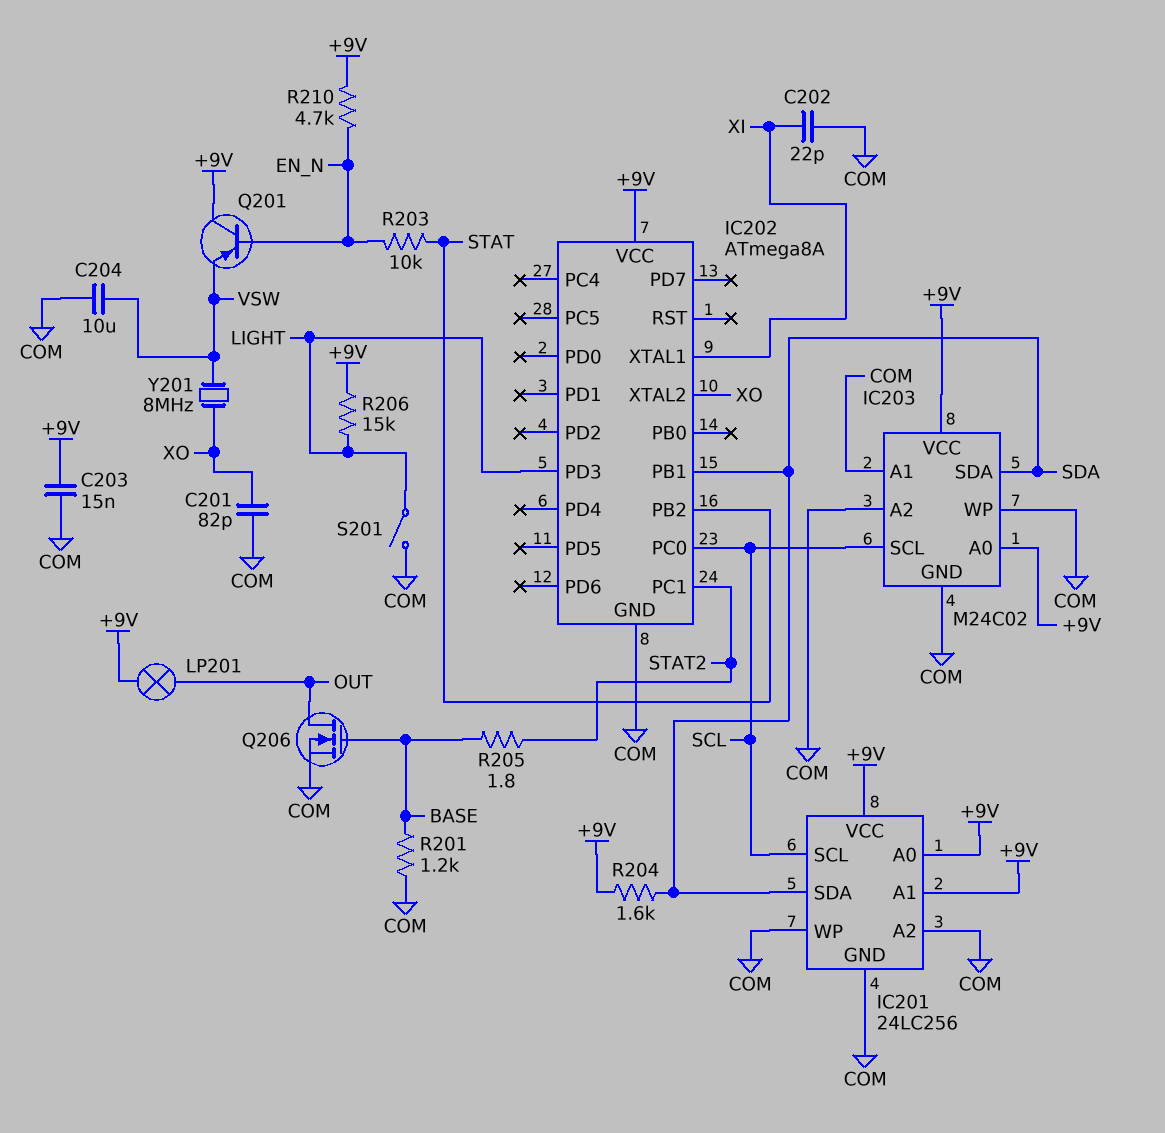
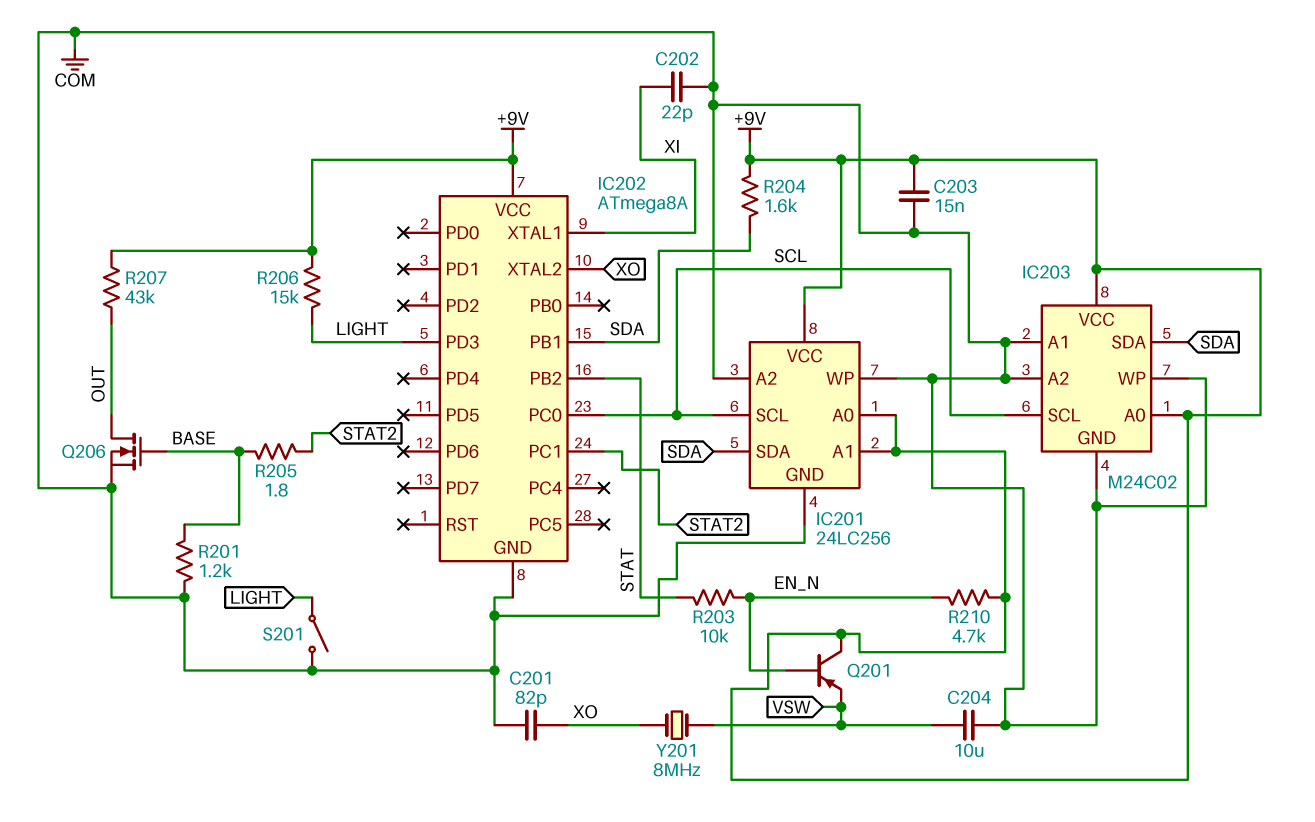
LP201: lamp (+9V, OUT) -> none
R207: none -> 43k (+9V, OUT)

